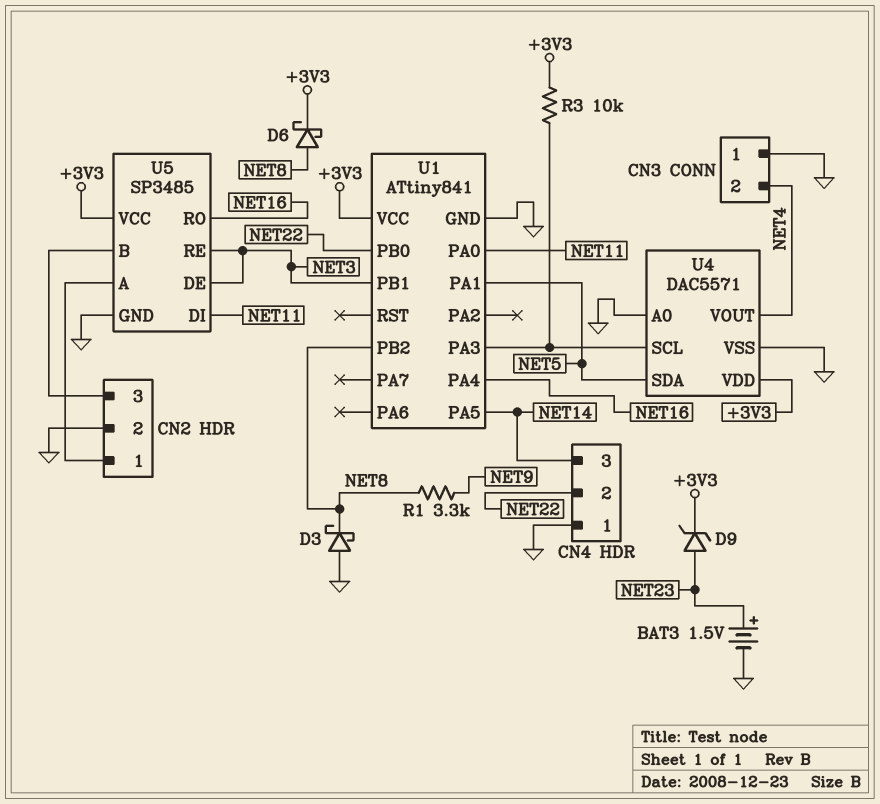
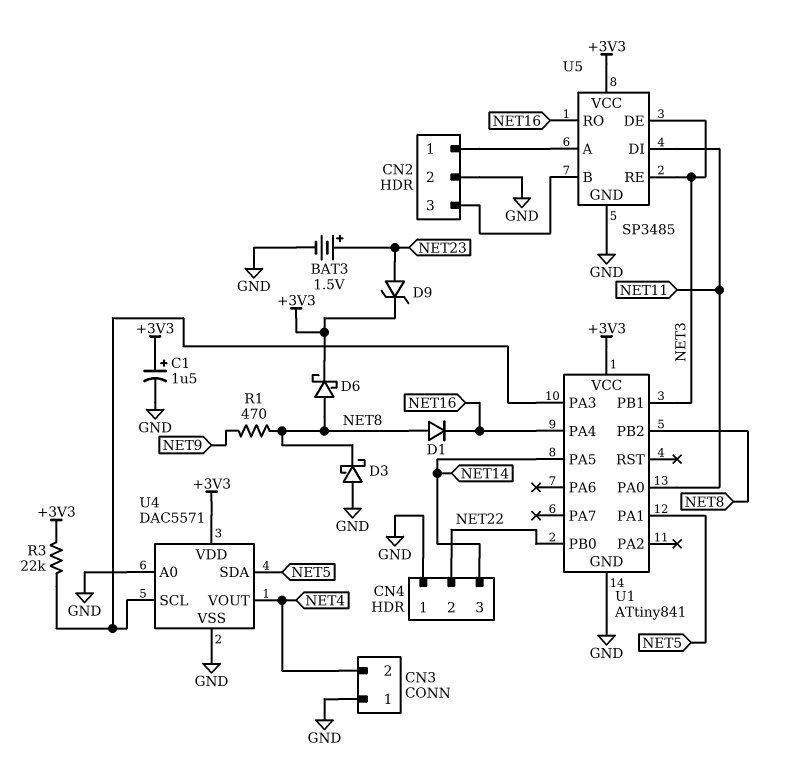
C1: none -> 1.5uF (plus +3V3, minus GND)
D1: none -> diode (A NET8, K NET16)
R1: 3.3k (NET8, NET9) -> 470 (NET8, NET9)
R3: 10k (+3V3, U1/PA3) -> 22k (+3V3, U1/PA3)

